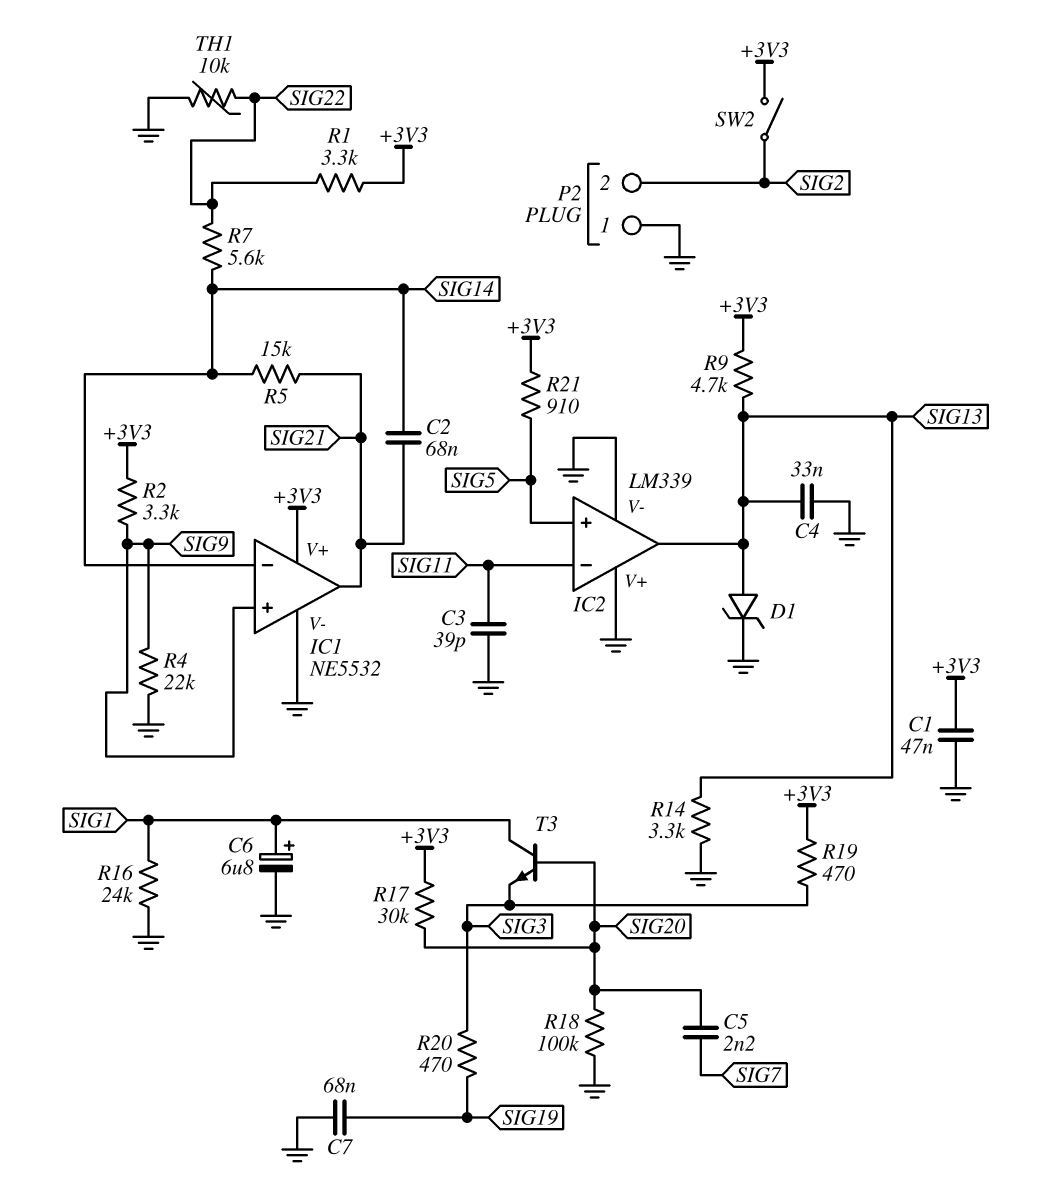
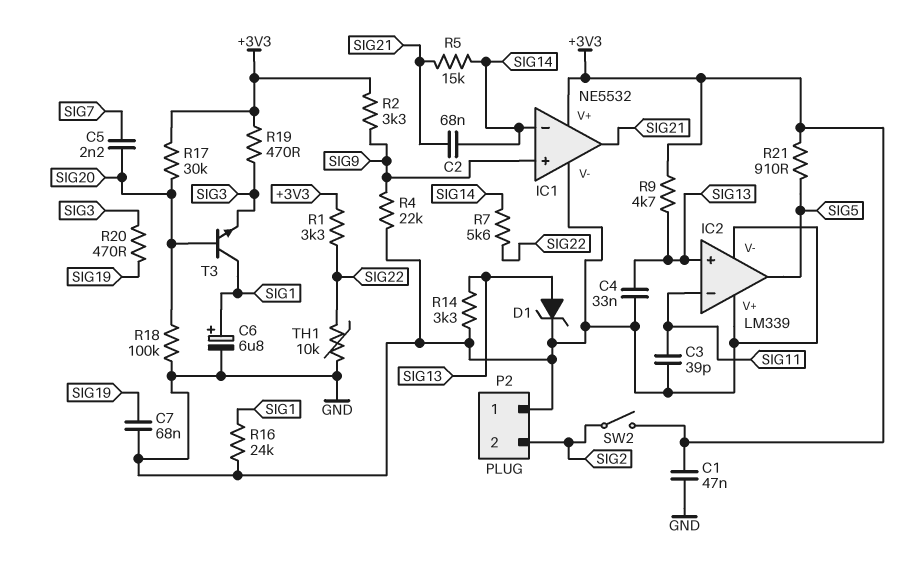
IC2 pin in+: SIG5 -> SIG13
IC2 pin out: SIG13 -> SIG5

